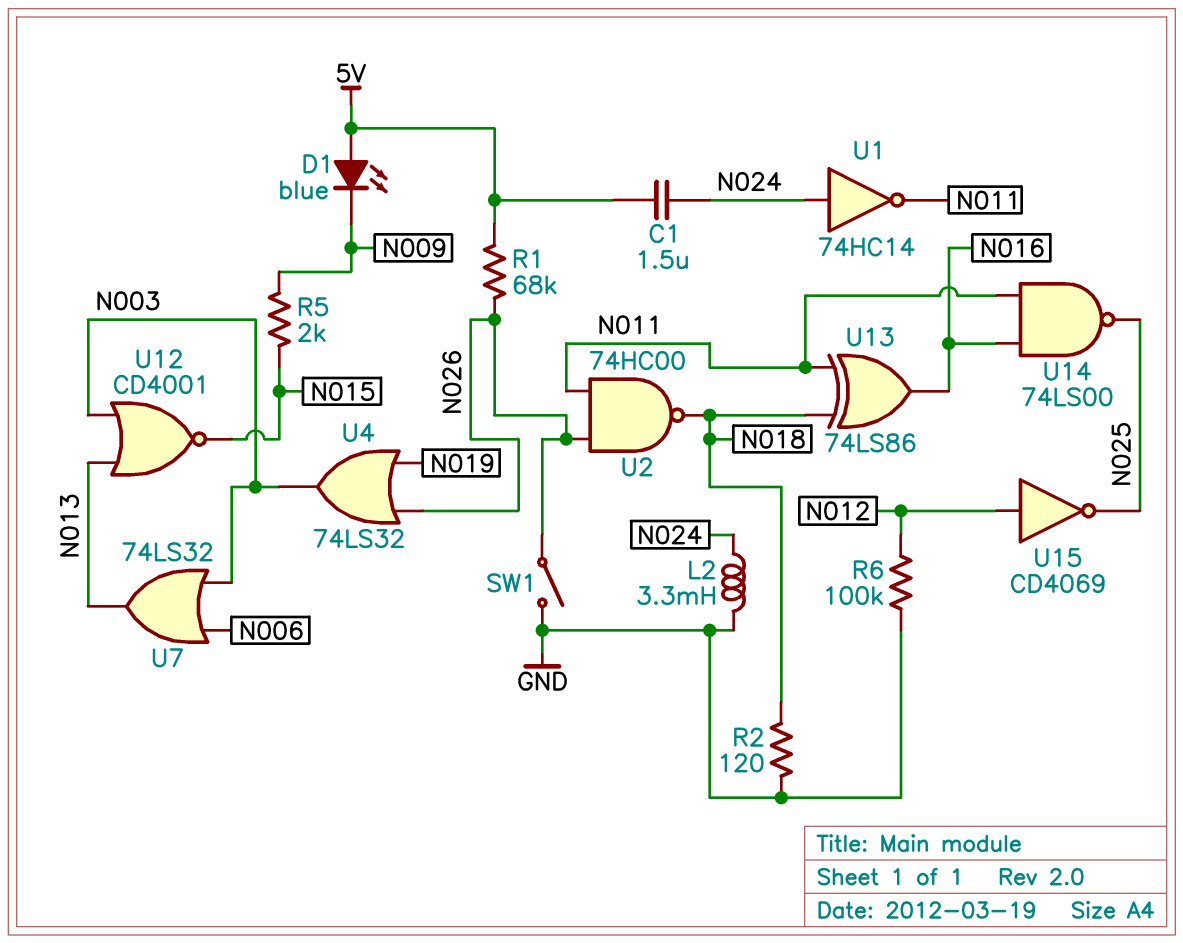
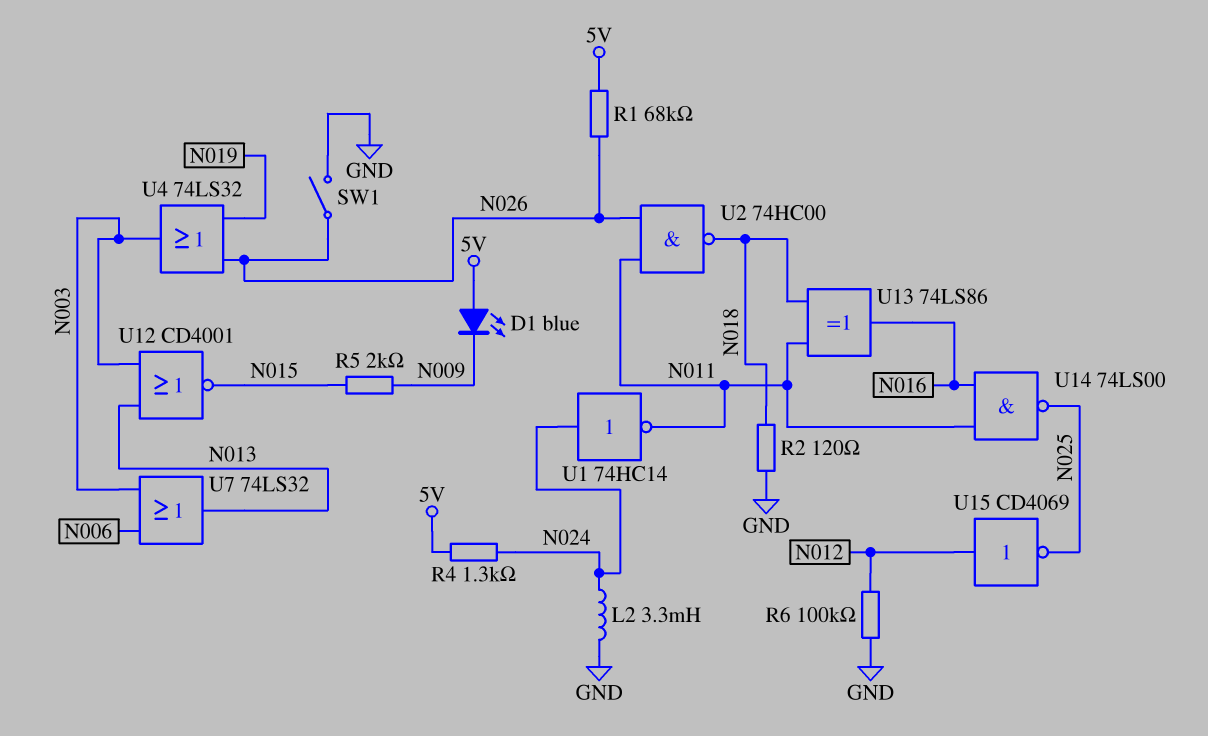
C1: 1.5uF (5V, N024) -> none
R4: none -> 1.3k (5V, N024)

